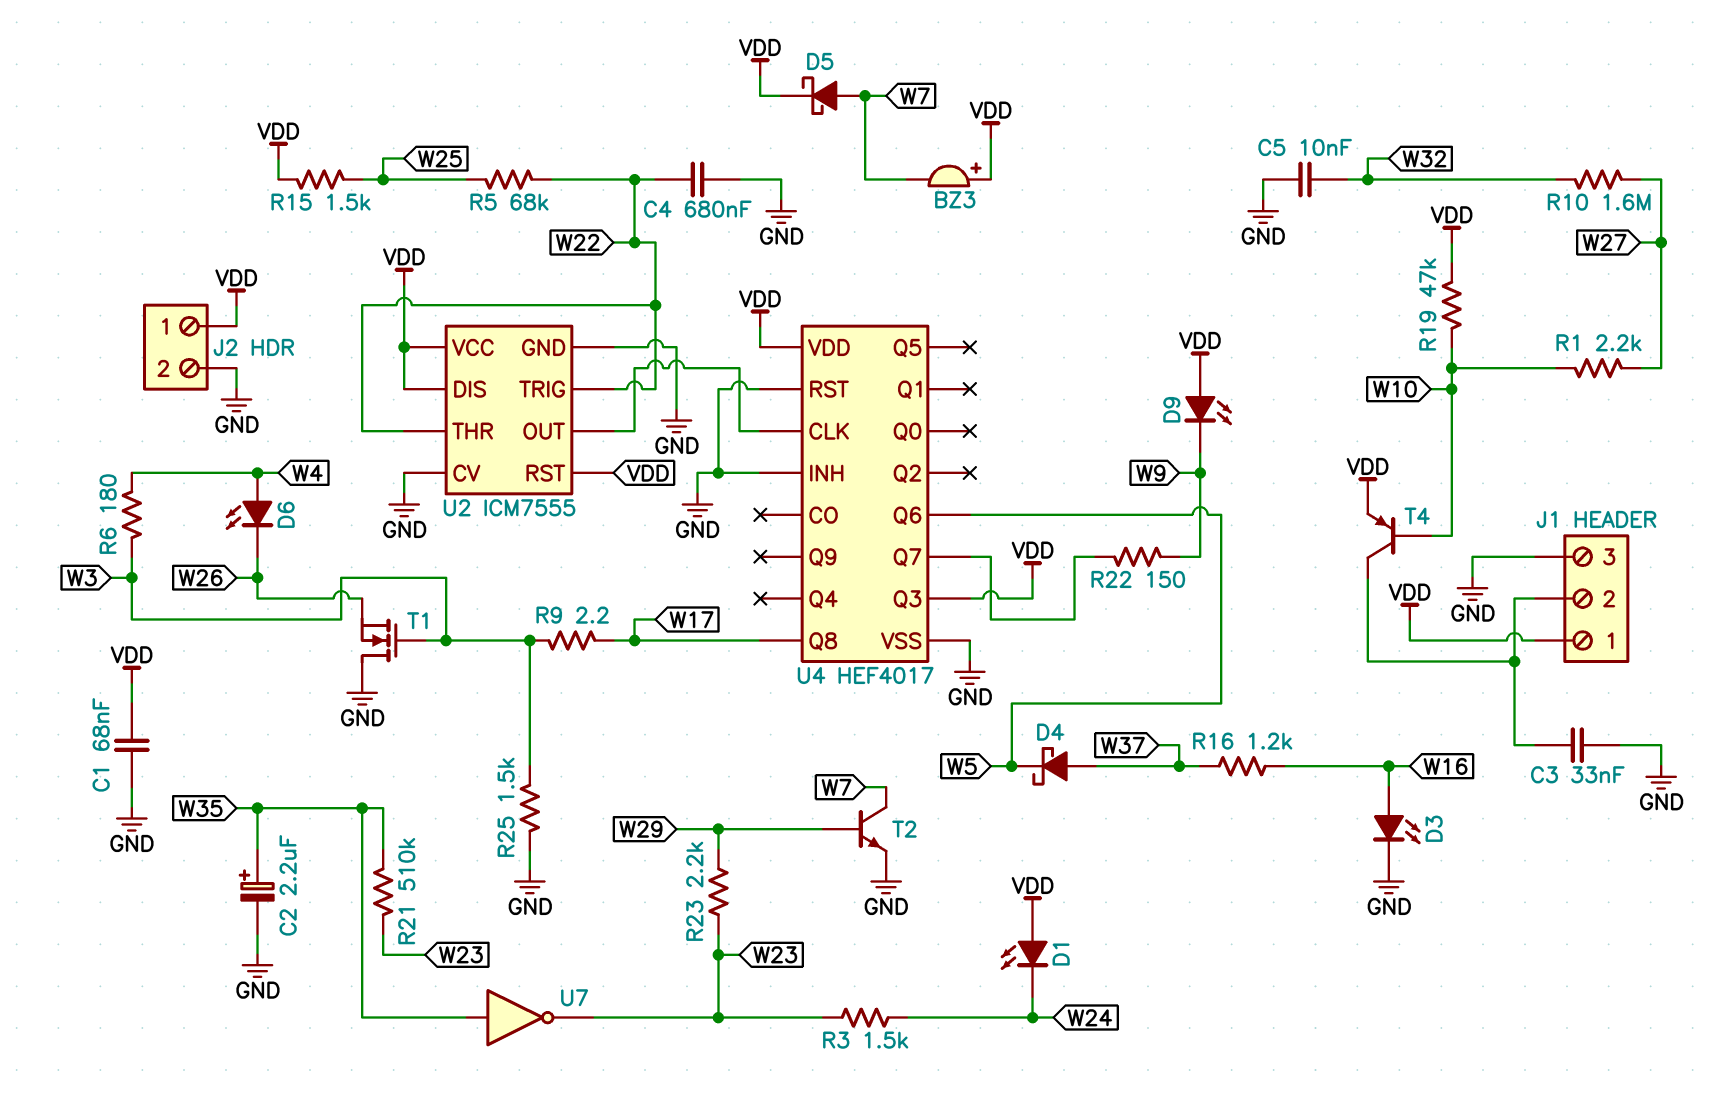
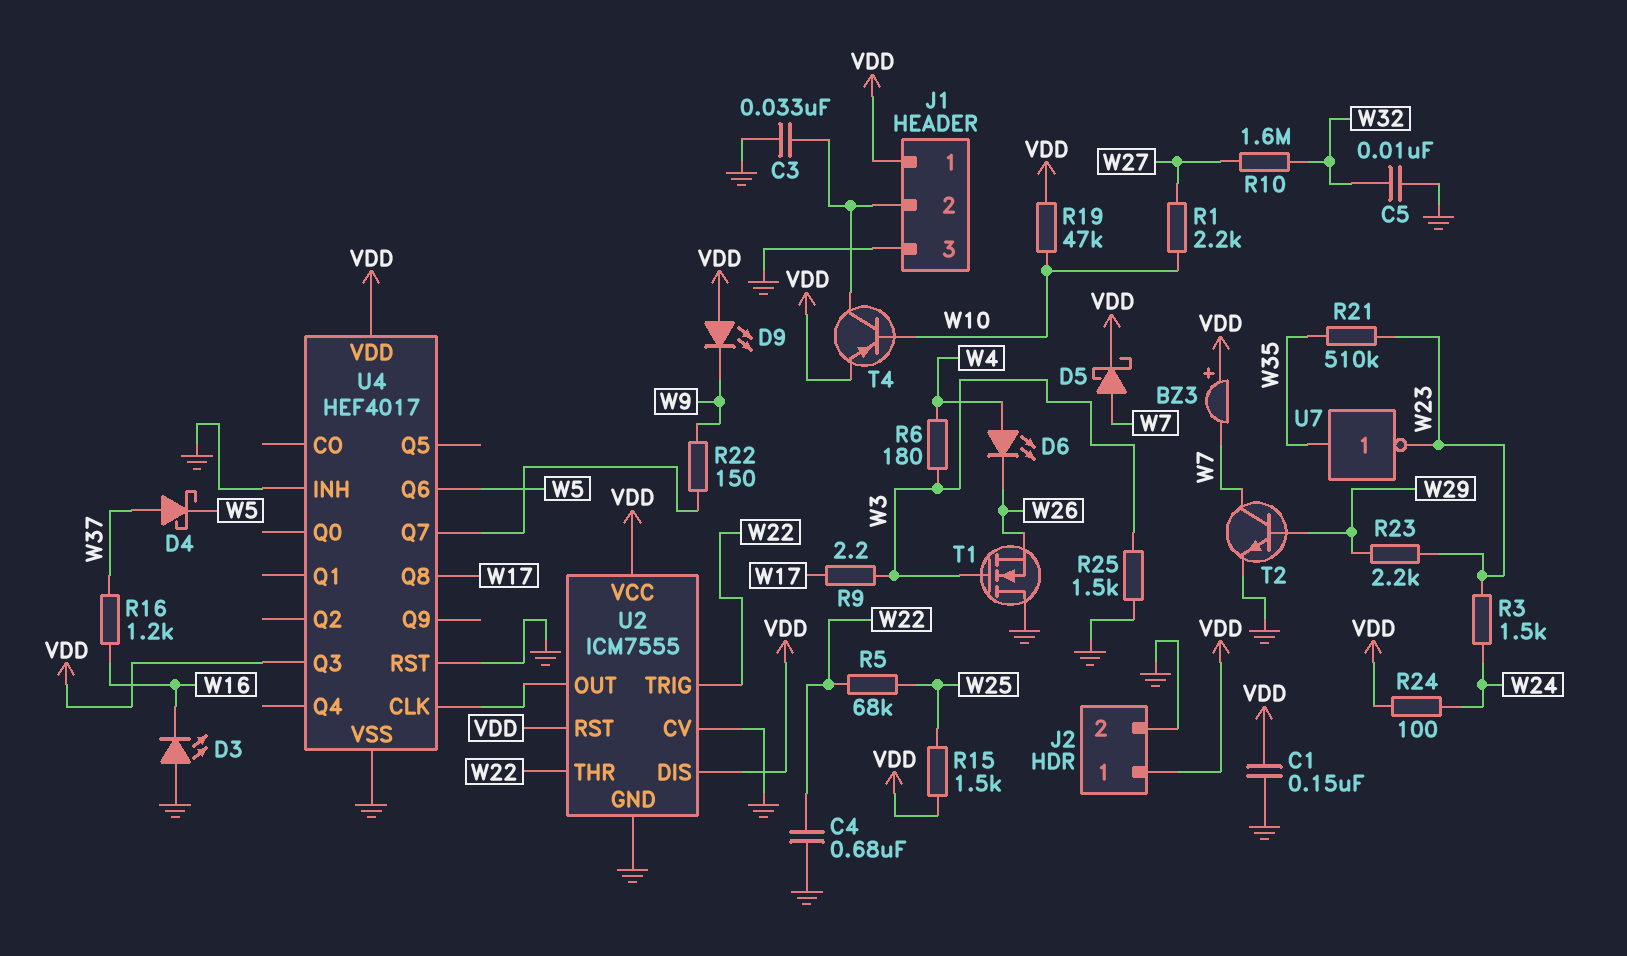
C1: 68nF (GND, VDD) -> 150nF (GND, VDD)
C2: 2.2uF (plus W35, minus GND) -> none
D1: LED (A VDD, K W24) -> none
D3: LED (A W16, K GND) -> LED (A GND, K W16)
R24: none -> 100 (VDD, W24)

